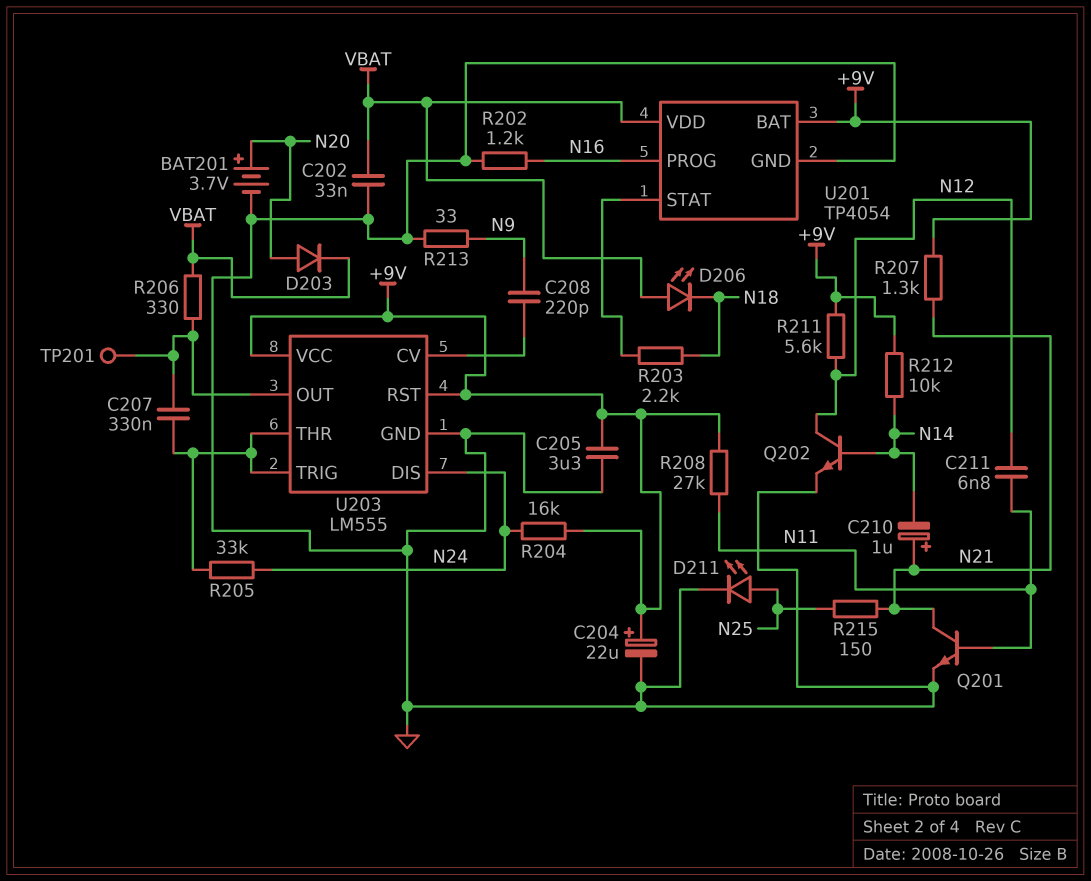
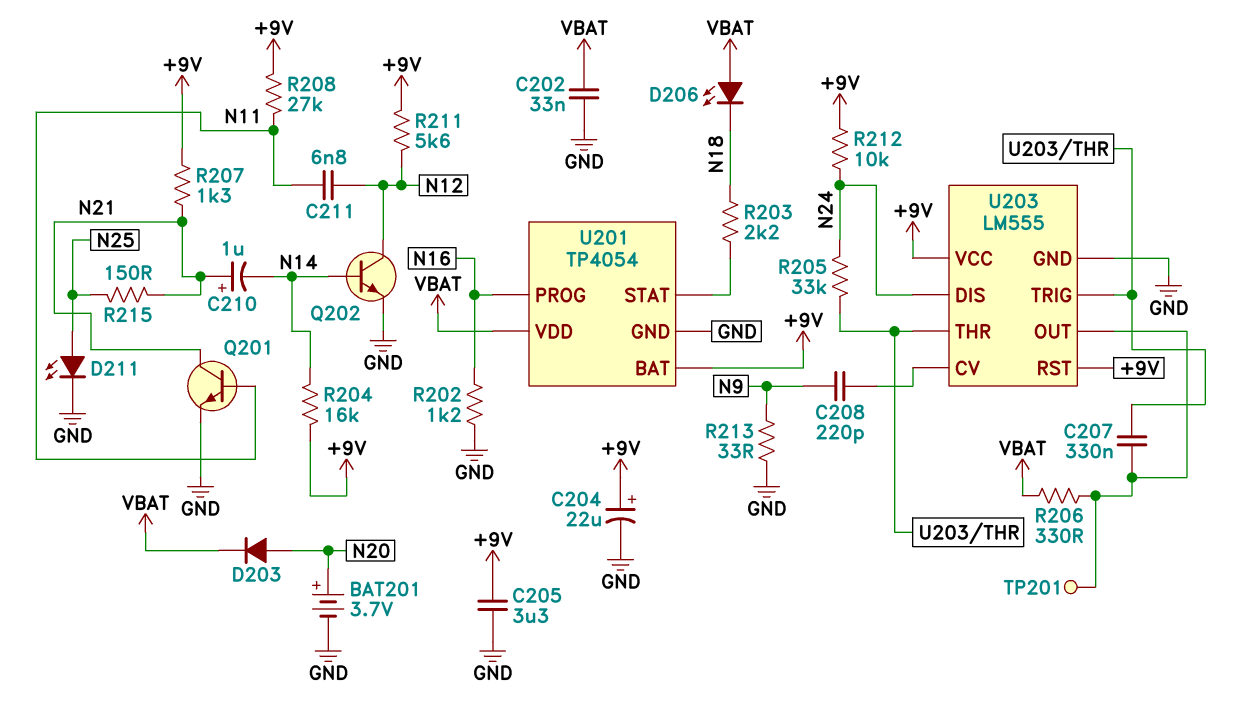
R204: 16k (+9V, N24) -> 16k (+9V, N14)
R212: 10k (+9V, N14) -> 10k (+9V, N24)

